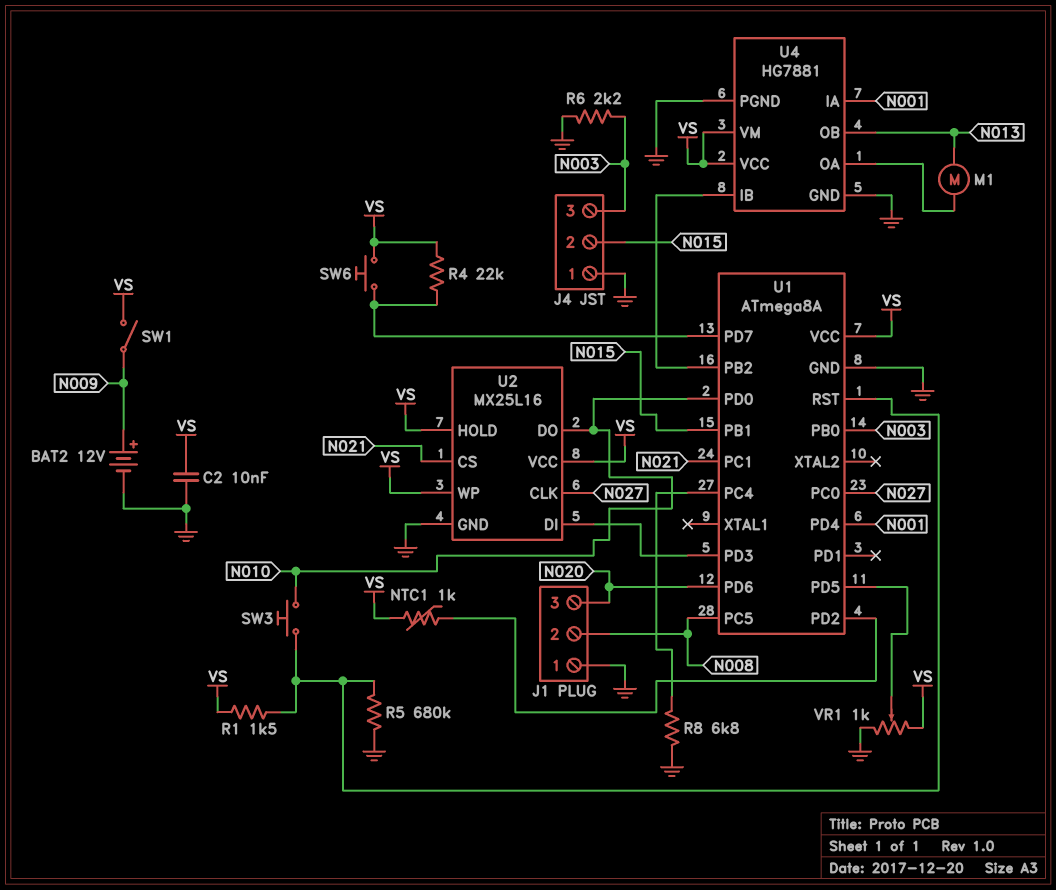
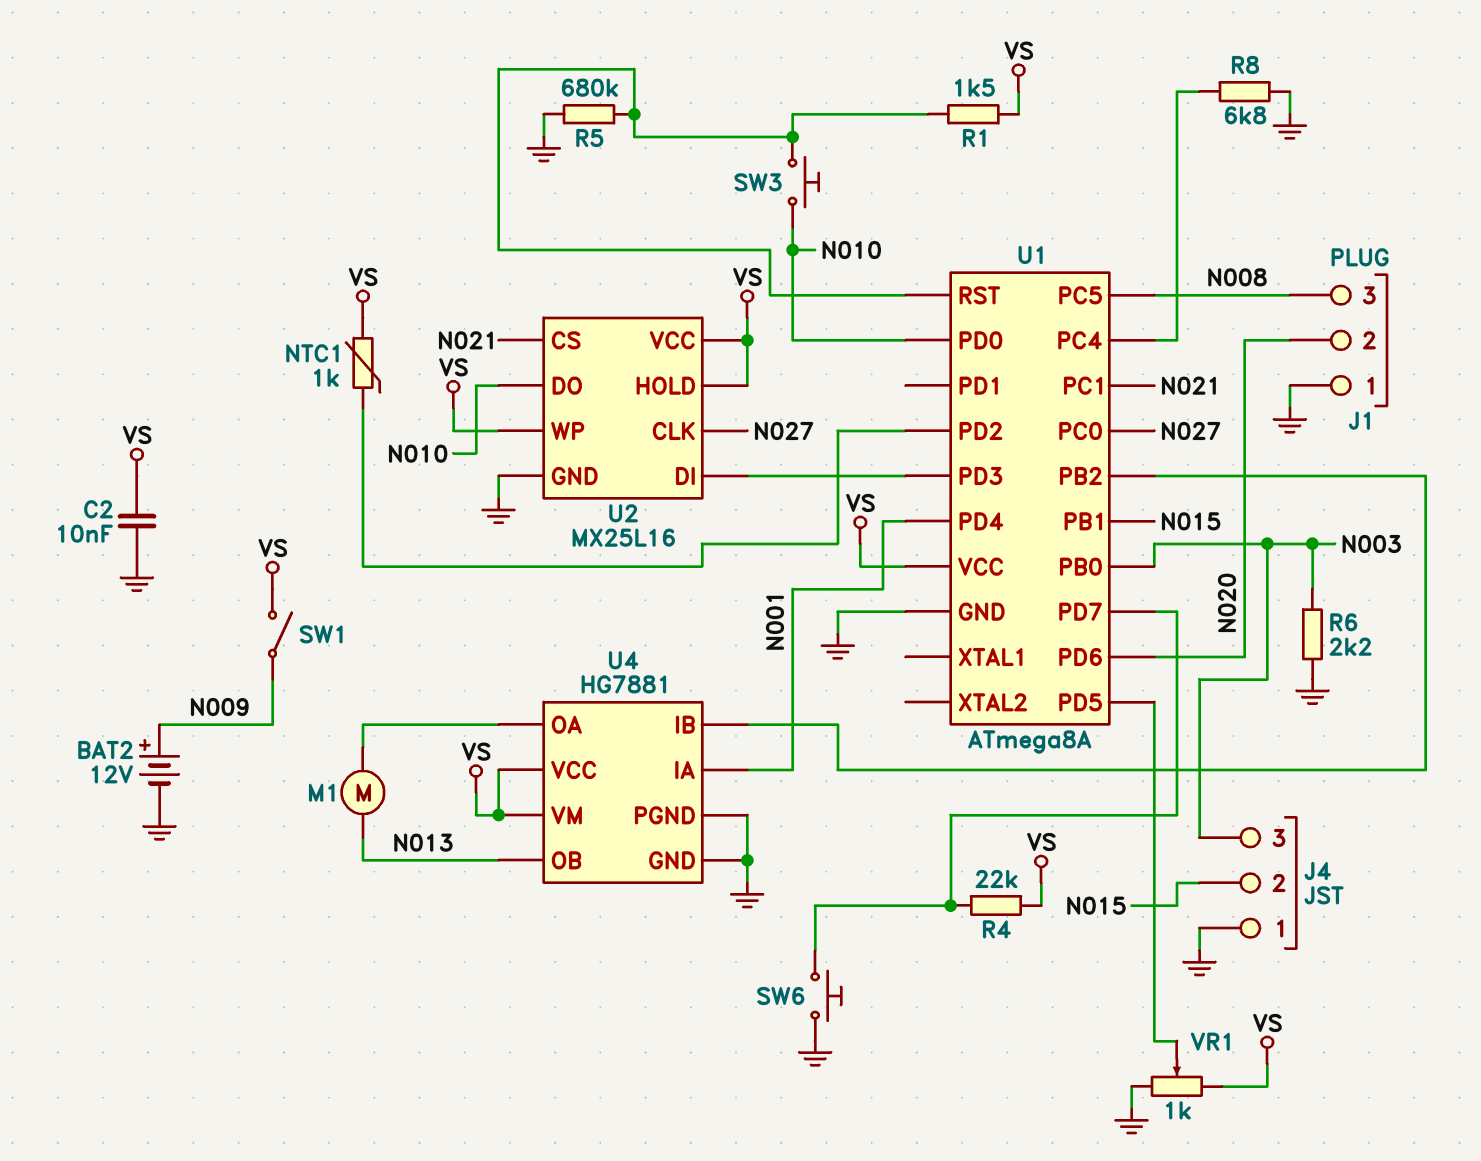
J1 pin 2: N008 -> N020
J1 pin 3: N020 -> N008
SW6: button (U1/PD7, VS) -> button (GND, U1/PD7)

